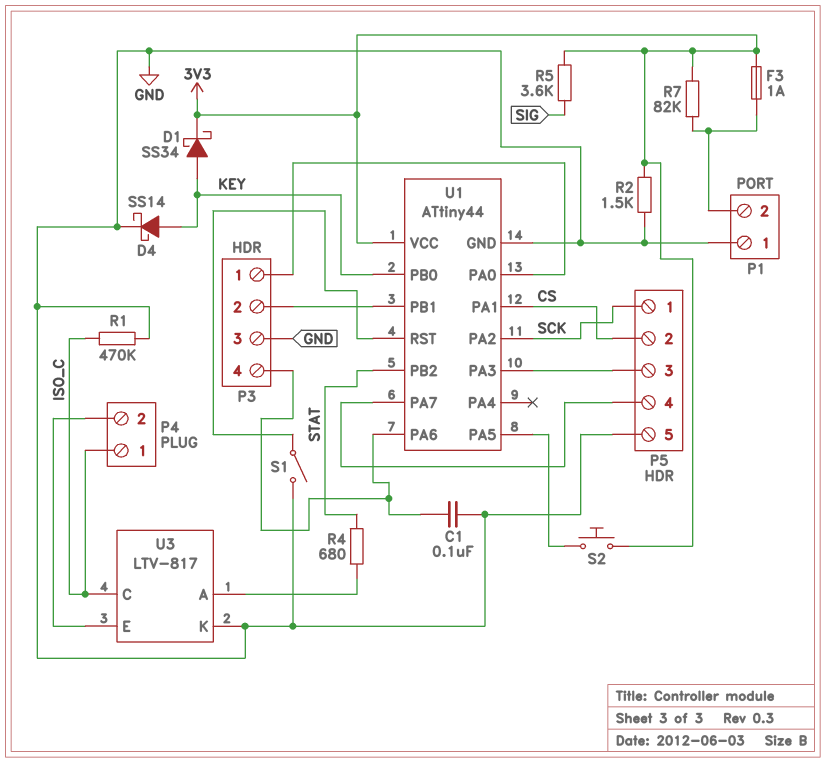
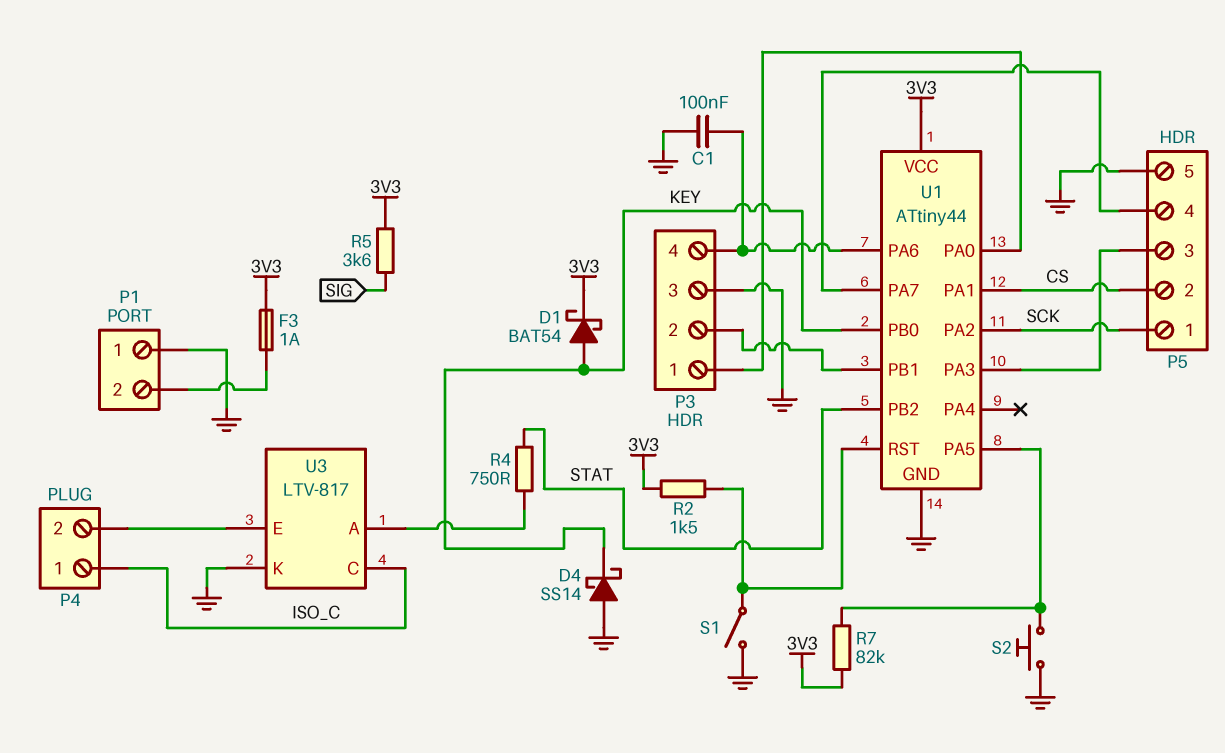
D1: schottky SS34 (A KEY, K 3V3) -> schottky BAT54 (A KEY, K 3V3)
D4: schottky SS14 (A KEY, K GND) -> schottky SS14 (A GND, K KEY)
R1: 470k (GND, ISO_C) -> none
R2: 1.5k (3V3, GND) -> 1.5k (3V3, U1/RST)
R4: 680 (STAT, U3/A) -> 750 (STAT, U3/A)
R7: 82k (3V3, P1/2) -> 82k (3V3, U1/PA5)
S2: button (3V3, U1/PA5) -> button (GND, U1/PA5)

